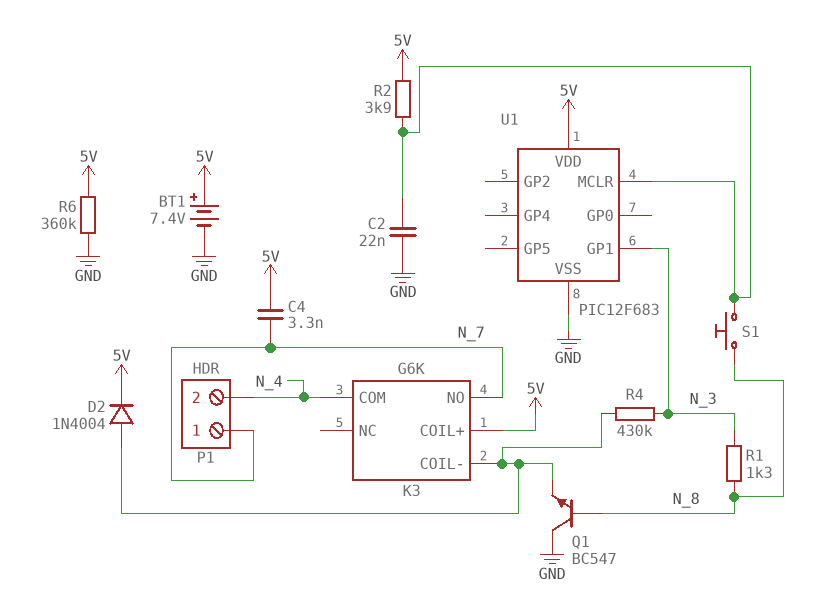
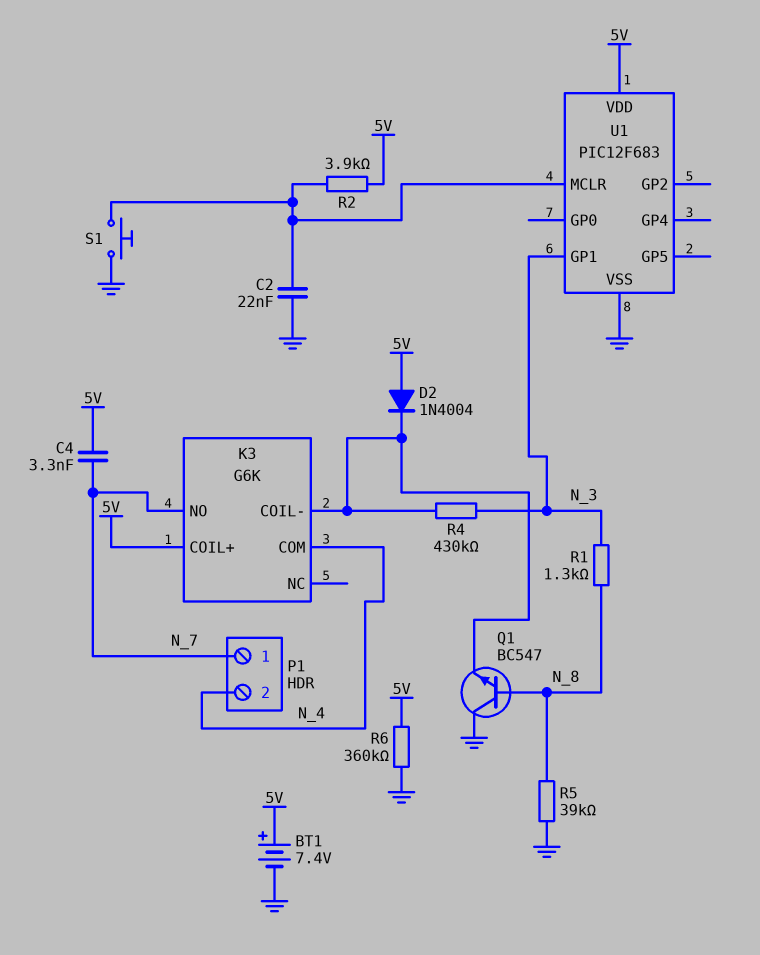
D2: diode 1N4004 (A K3/COIL-, K 5V) -> diode 1N4004 (A 5V, K K3/COIL-)
R5: none -> 39k (GND, N_8)
S1: button (N_8, U1/MCLR) -> button (GND, U1/MCLR)

